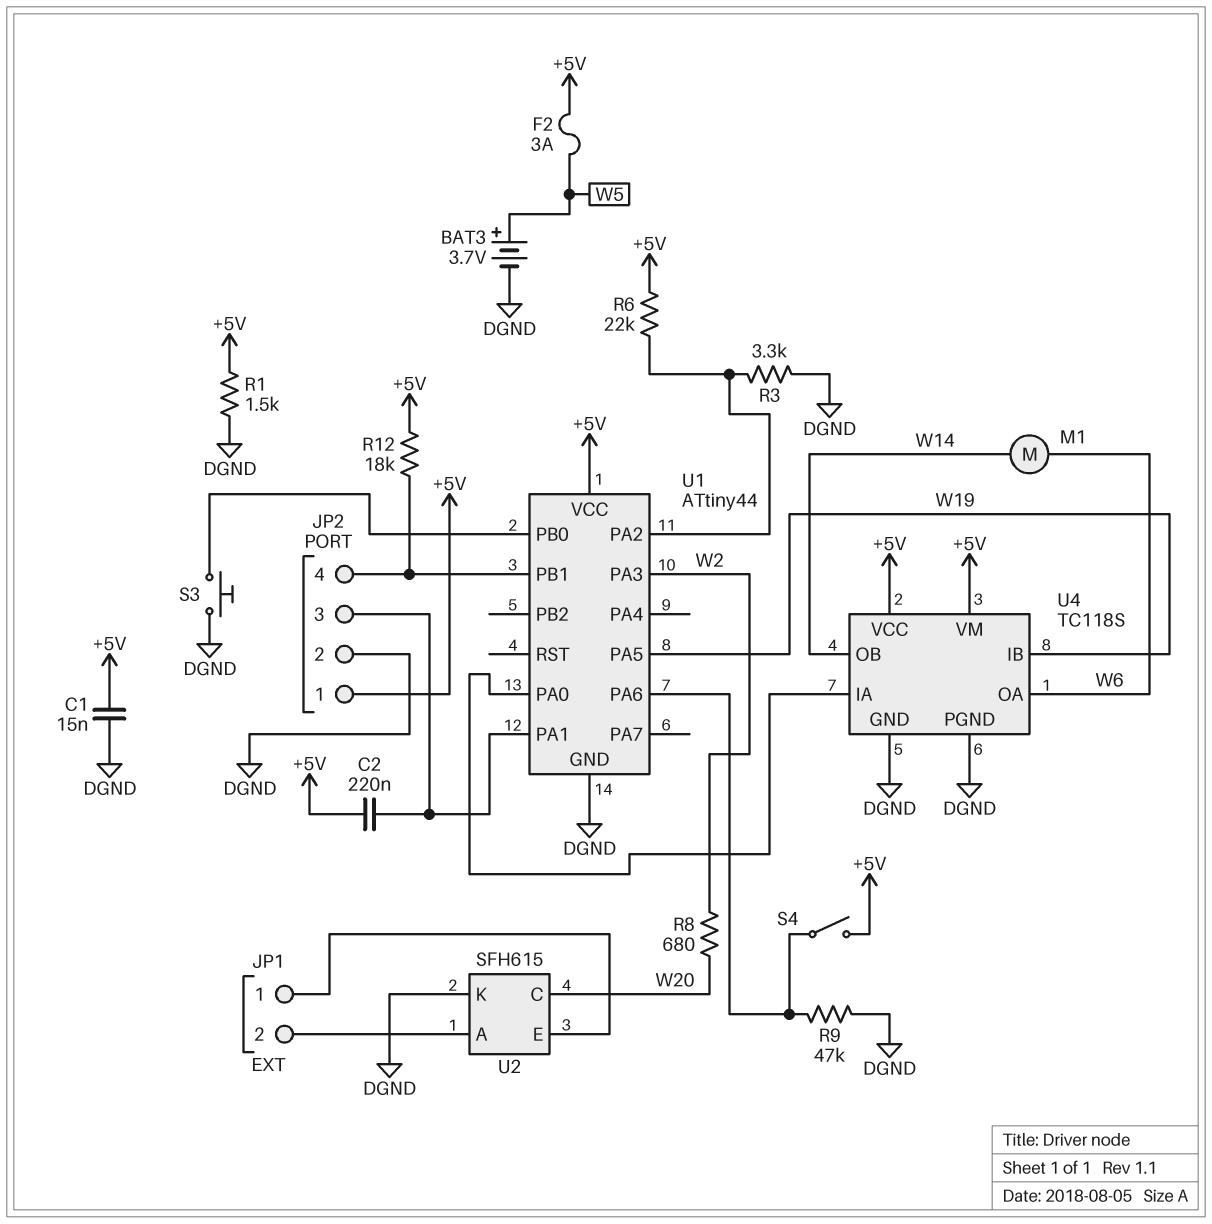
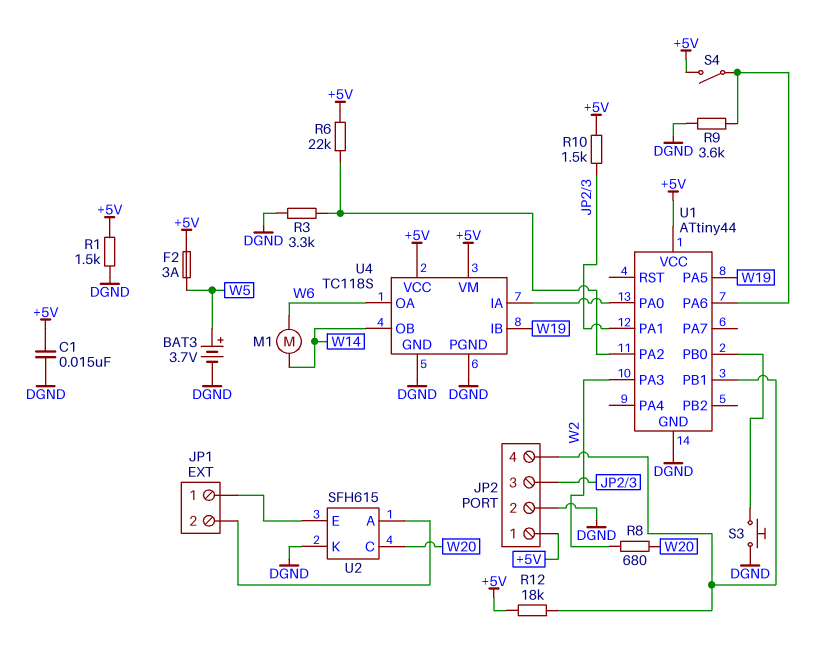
C2: 220nF (+5V, JP2/3) -> none
R9: 47k (DGND, U1/PA6) -> 3.6k (DGND, U1/PA6)
R10: none -> 1.5k (+5V, JP2/3)

